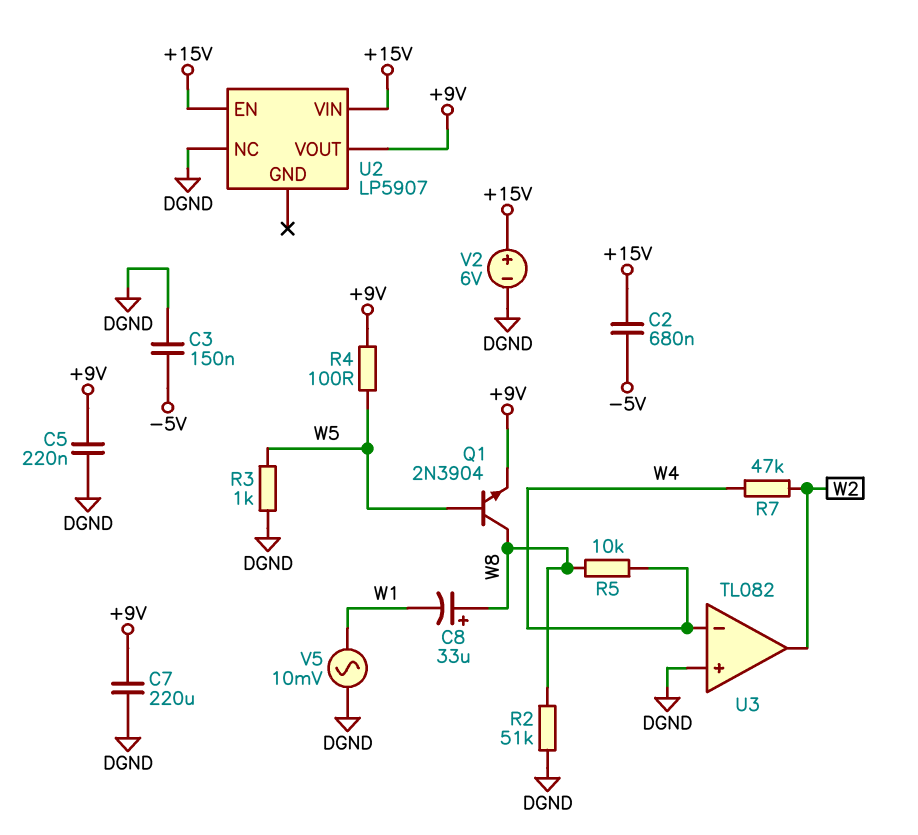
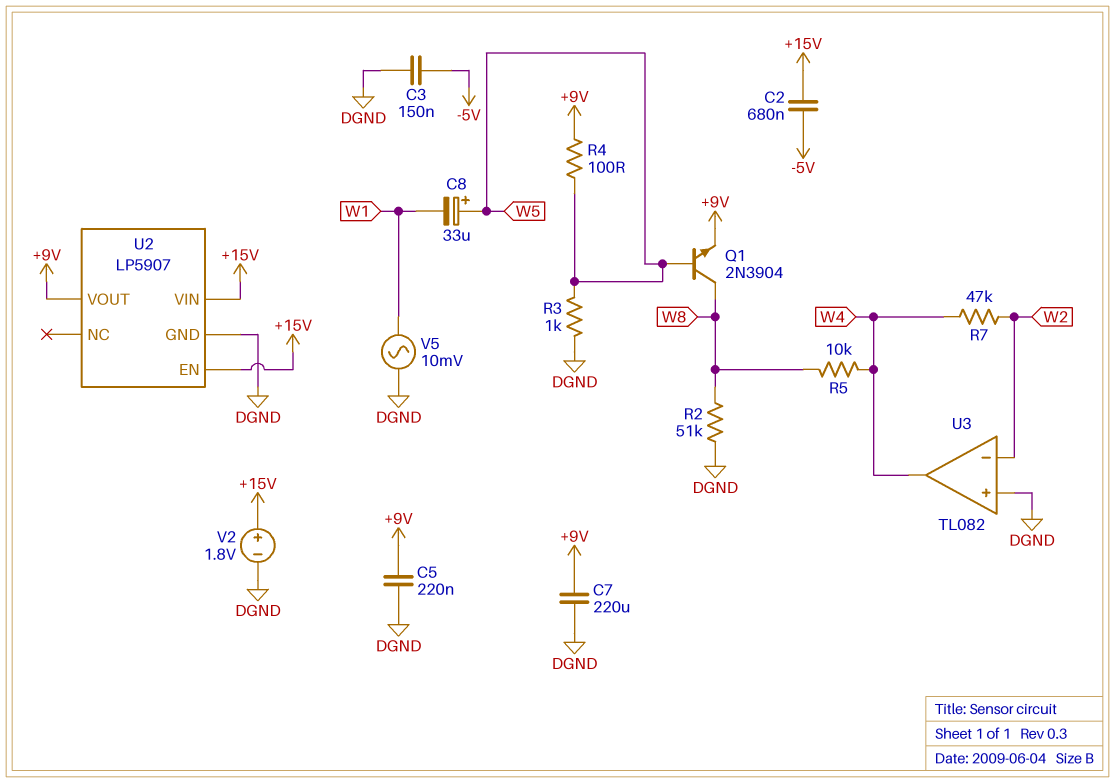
C8: 33uF (plus W8, minus W1) -> 33uF (plus W5, minus W1)
U2 pin GND: none -> DGND
U2 pin NC: DGND -> none
U3 pin in-: W4 -> W2
U3 pin out: W2 -> W4
V2: 6V (plus +15V, minus DGND) -> 1.8V (plus +15V, minus DGND)

